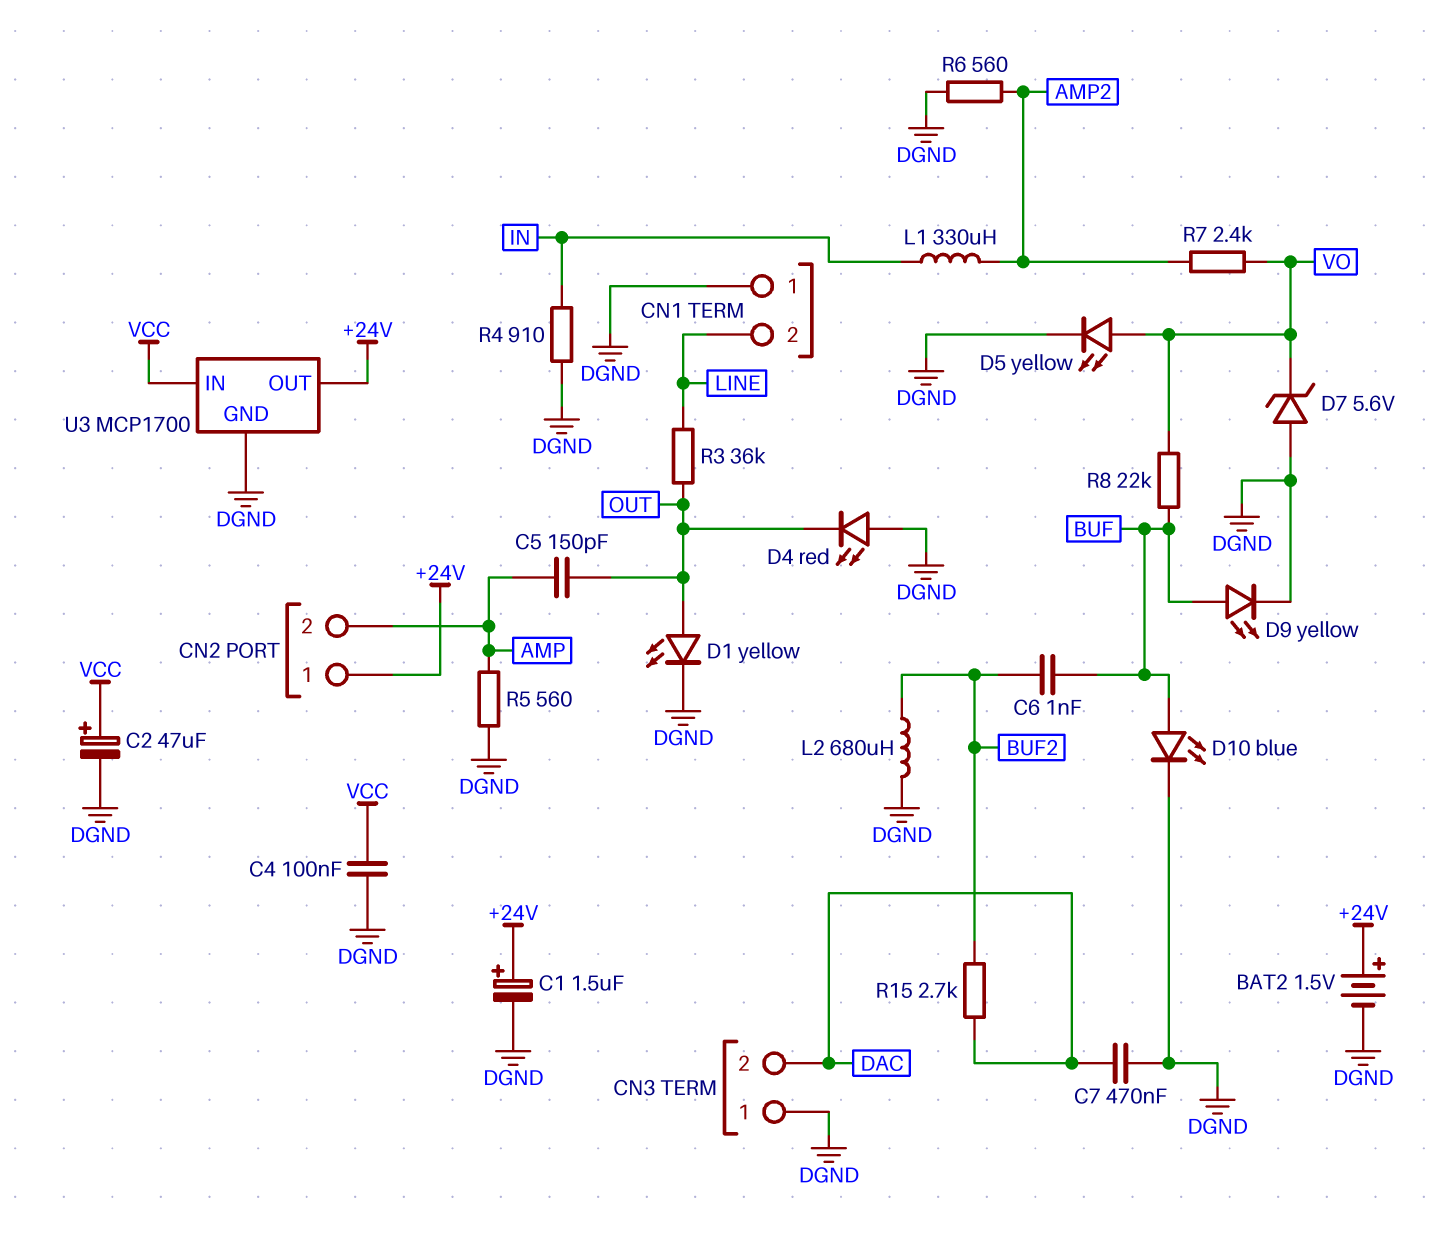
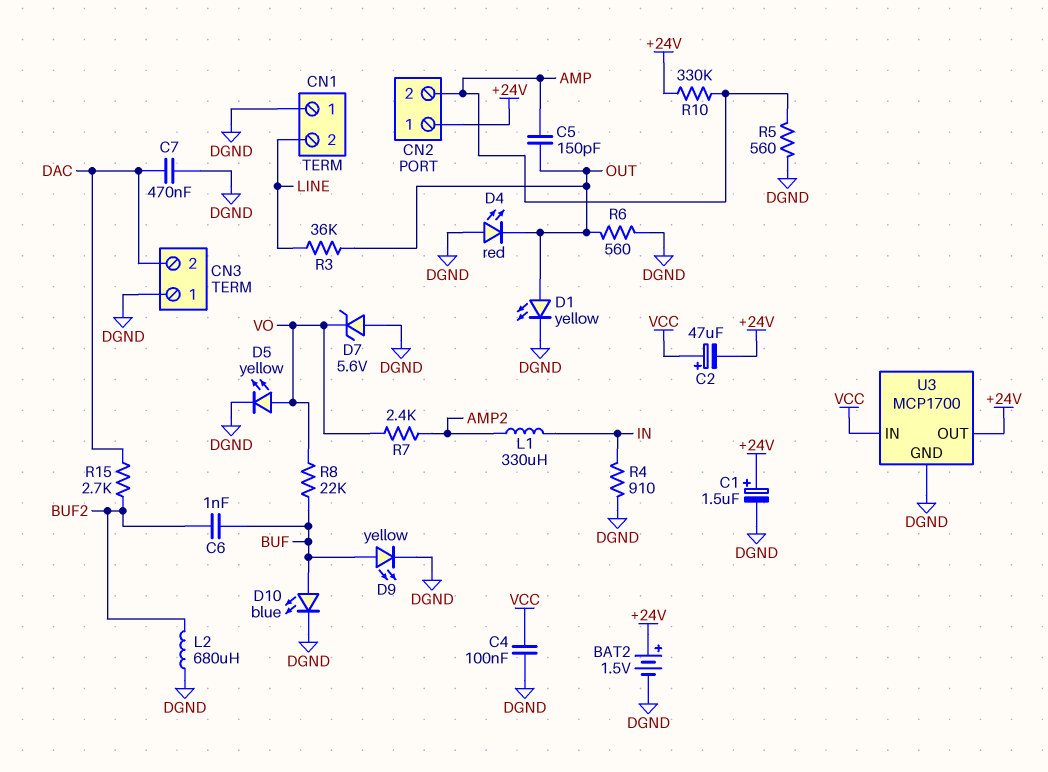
C2: 47uF (plus VCC, minus DGND) -> 47uF (plus VCC, minus +24V)
R6: 560 (AMP2, DGND) -> 560 (DGND, OUT)
R10: none -> 330k (+24V, AMP)

